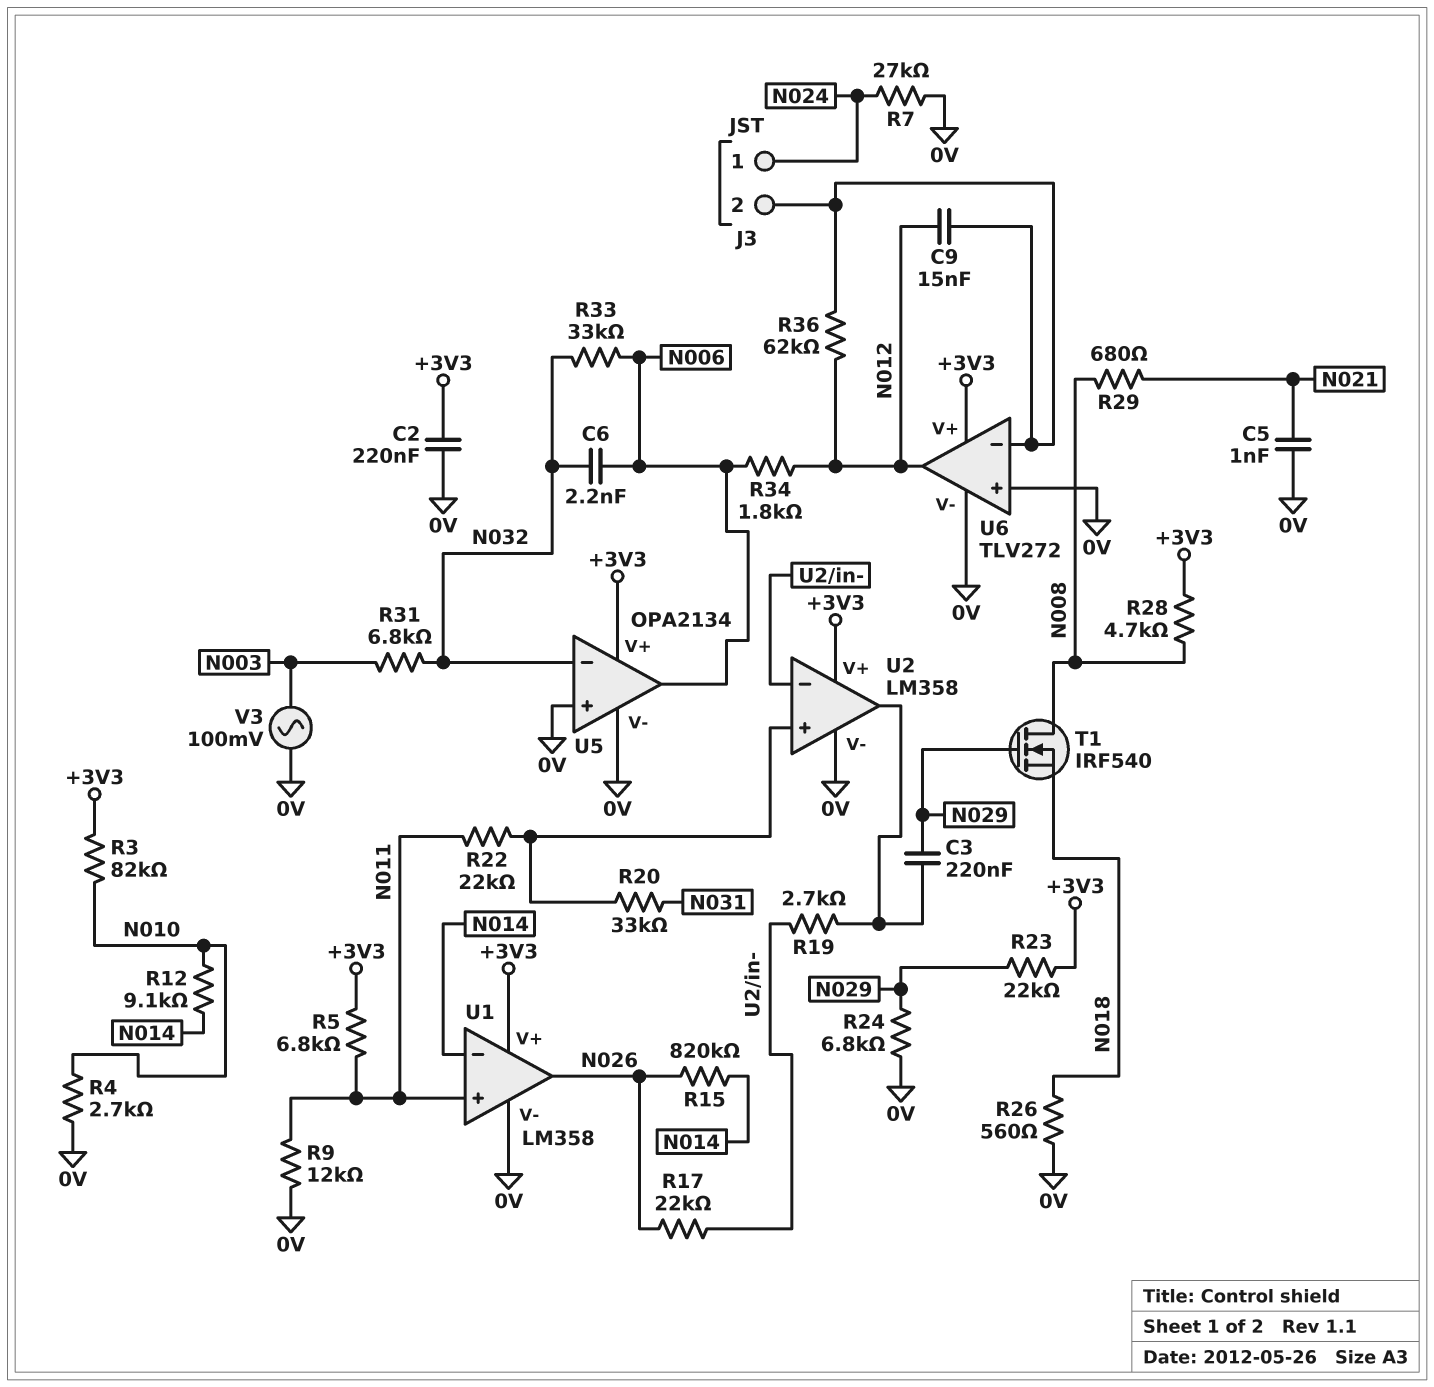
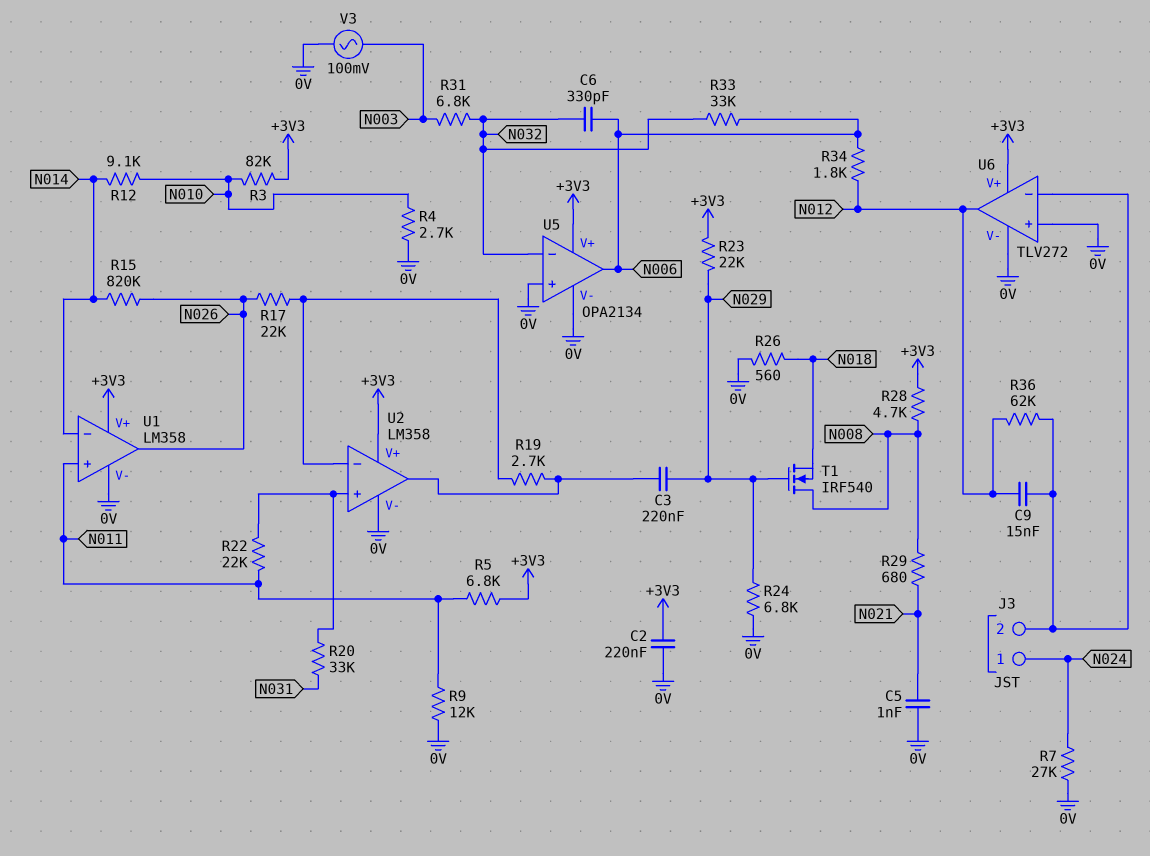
C6: 2.2nF (N006, N032) -> 330pF (N006, N032)

